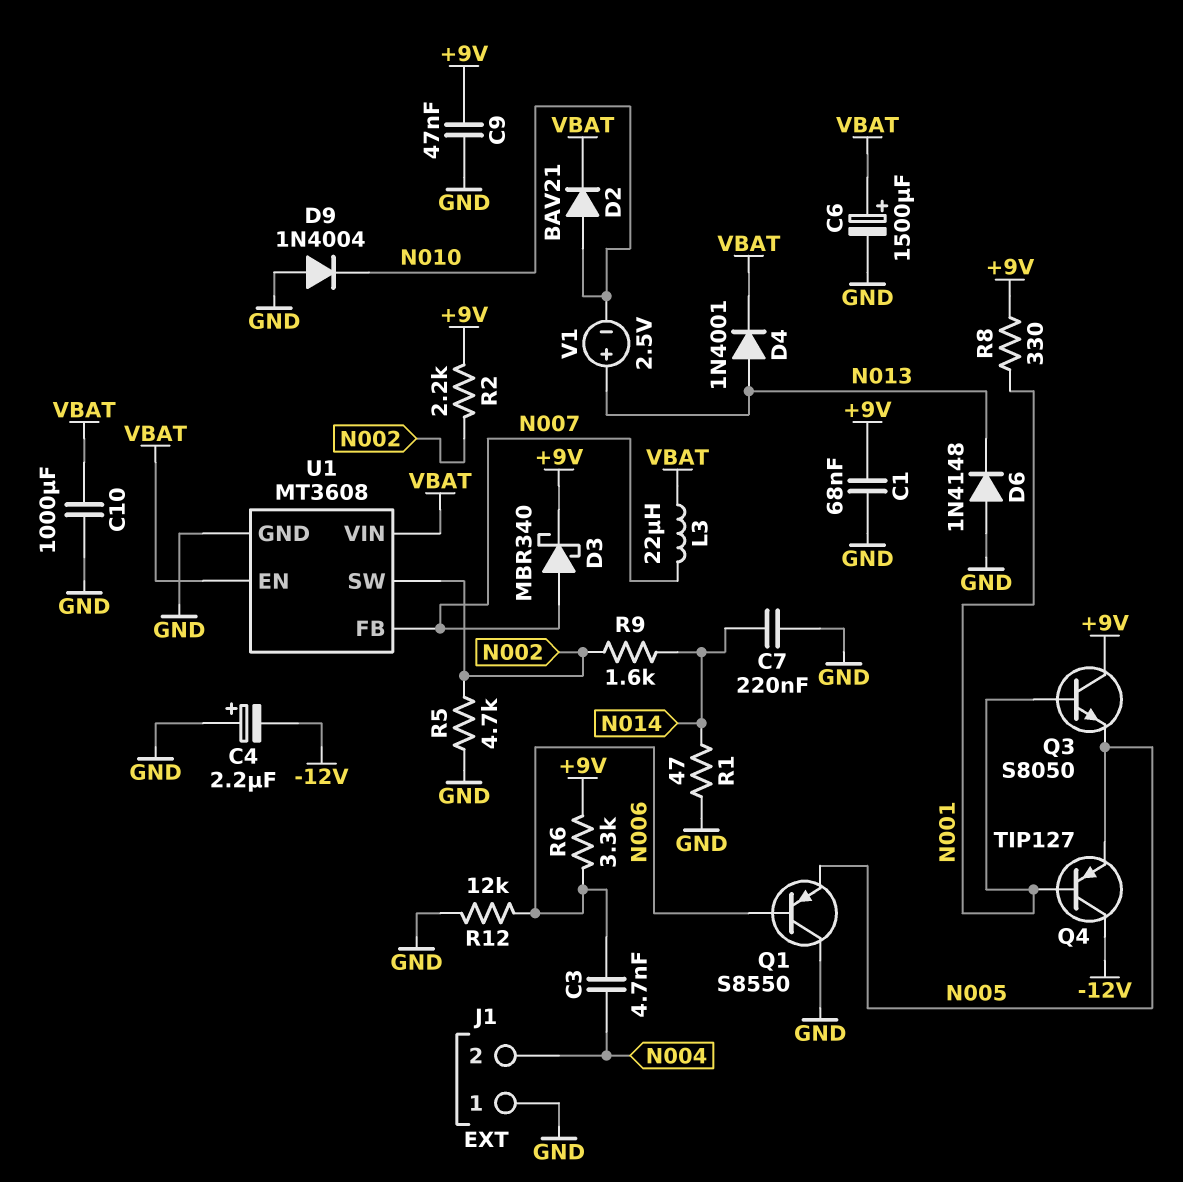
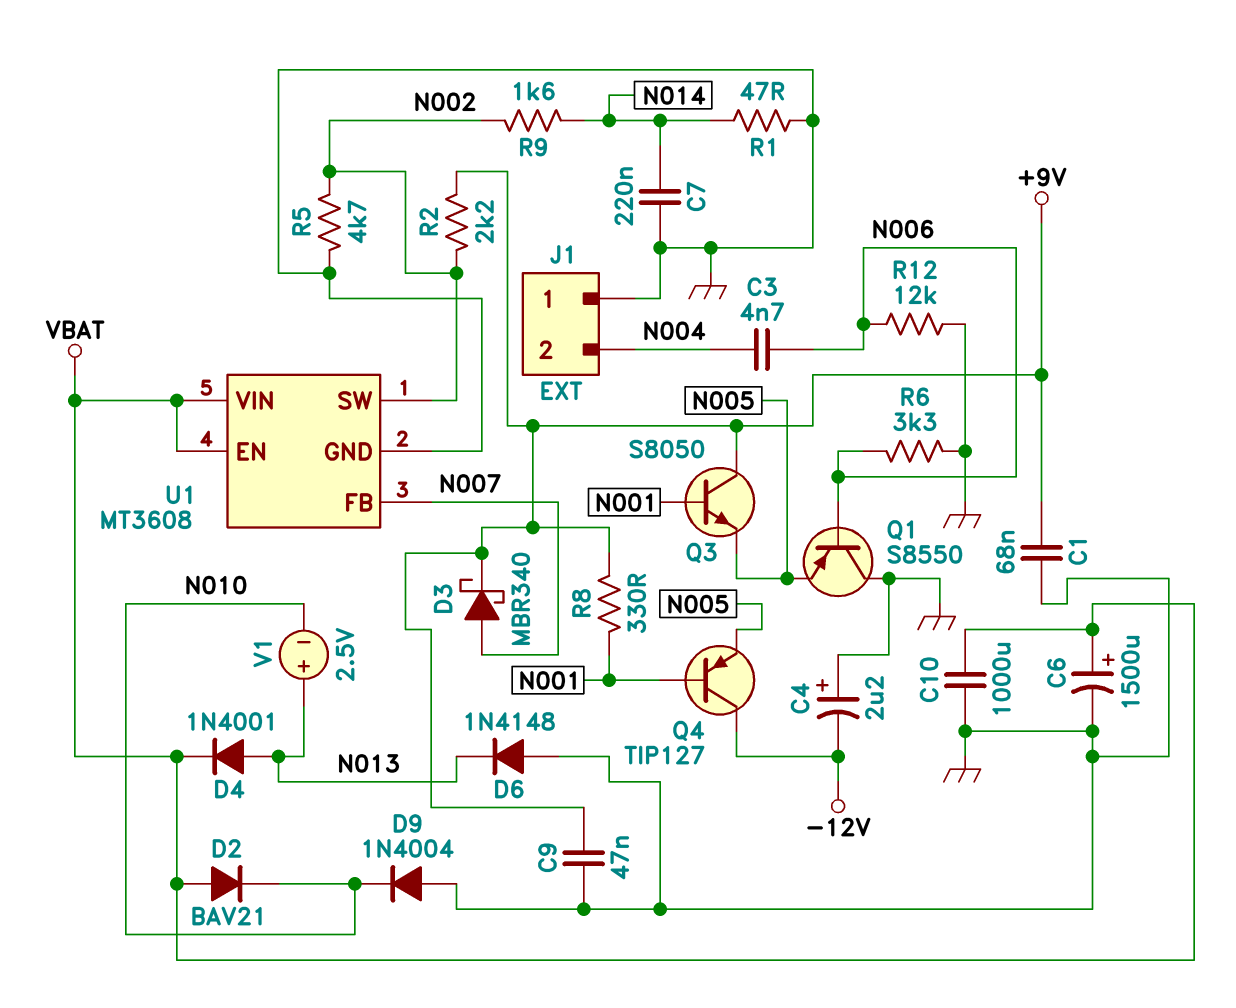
D2: diode BAV21 (A N010, K VBAT) -> diode BAV21 (A VBAT, K N010)
L3: 22uH (N007, VBAT) -> none
R6: 3.3k (+9V, N006) -> 3.3k (GND, N006)

